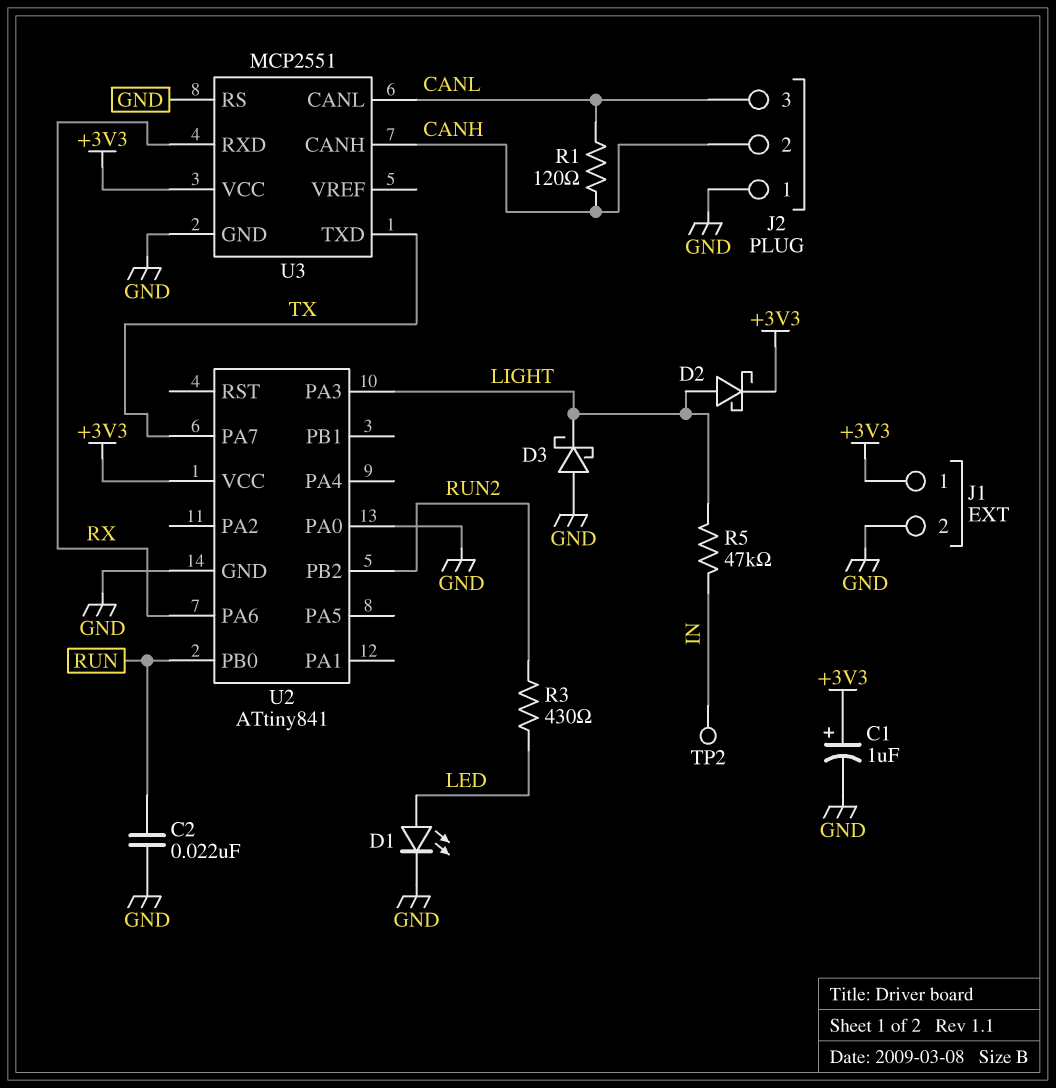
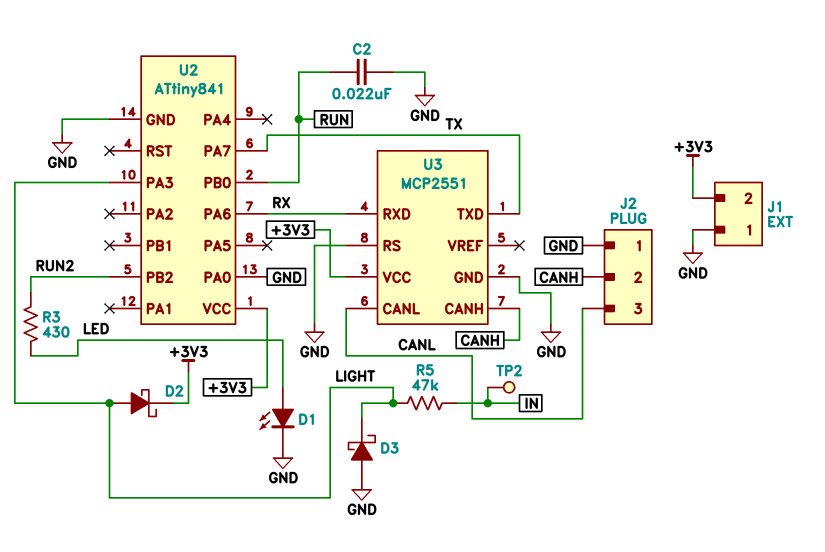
C1: 1uF (plus +3V3, minus GND) -> none
J1 pin 1: +3V3 -> GND
J1 pin 2: GND -> +3V3
R1: 120 (CANH, CANL) -> none

